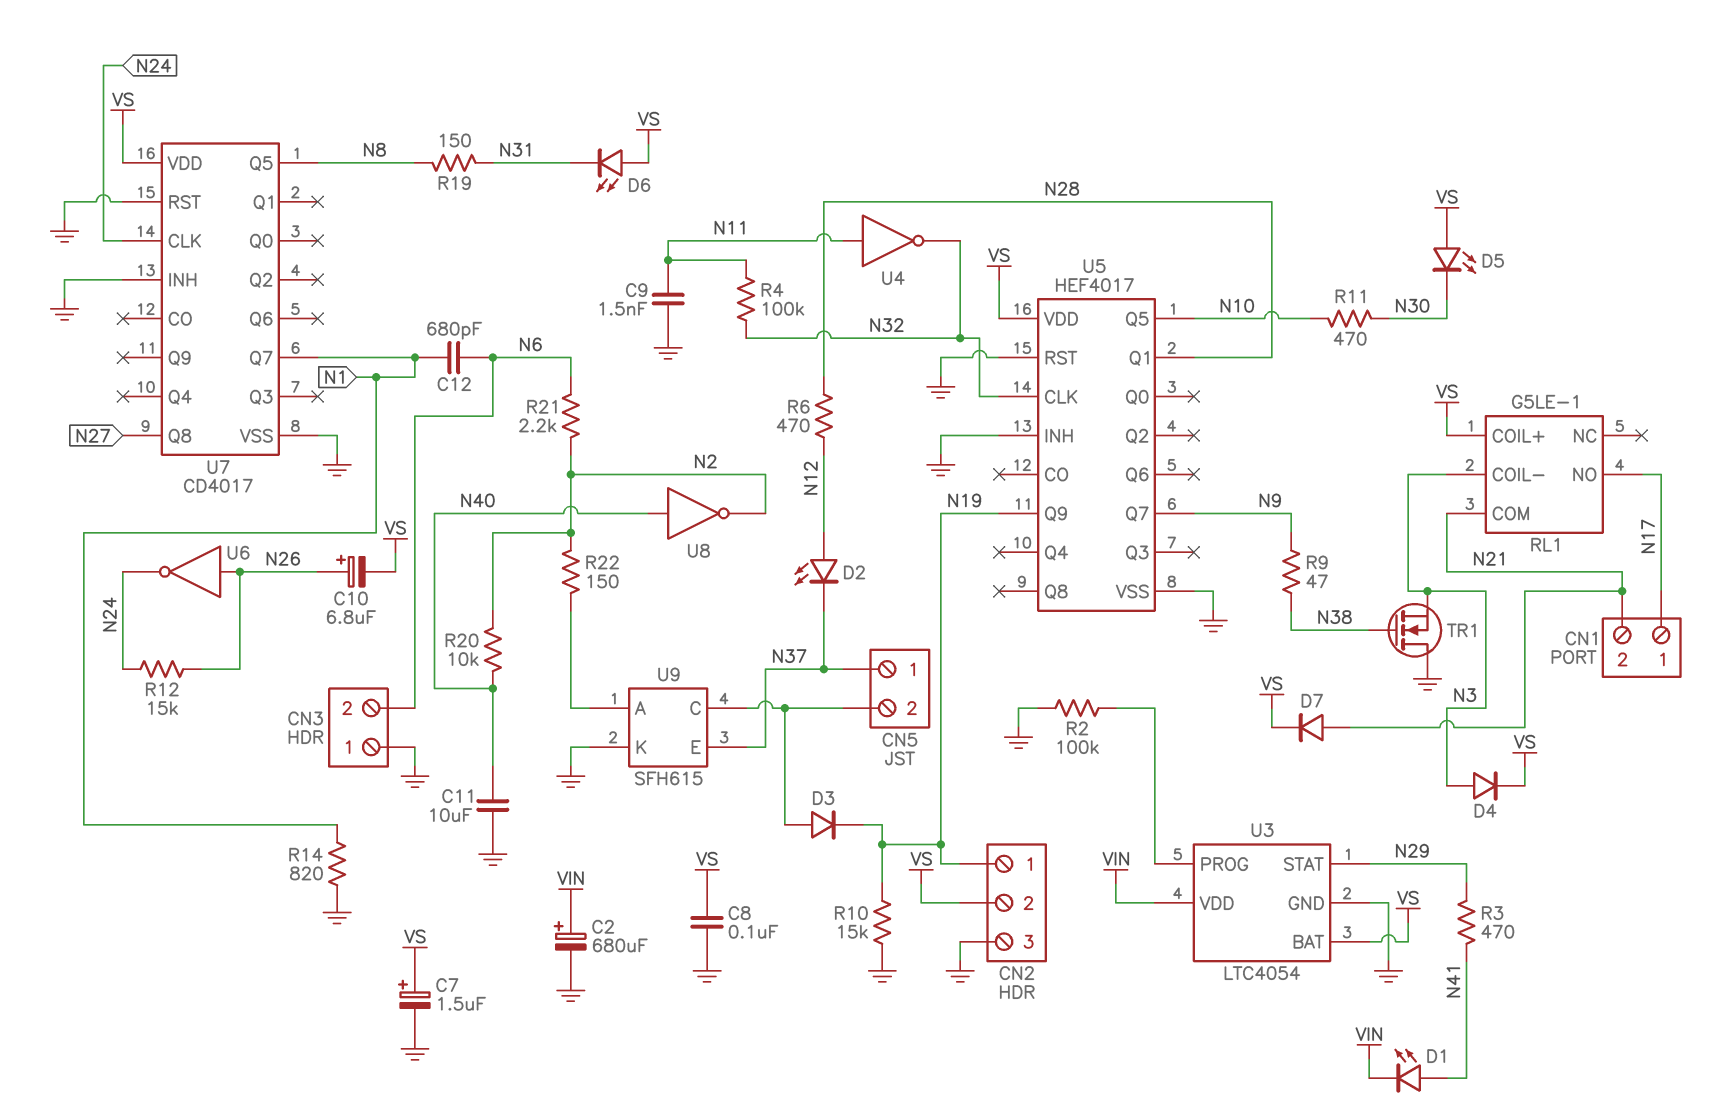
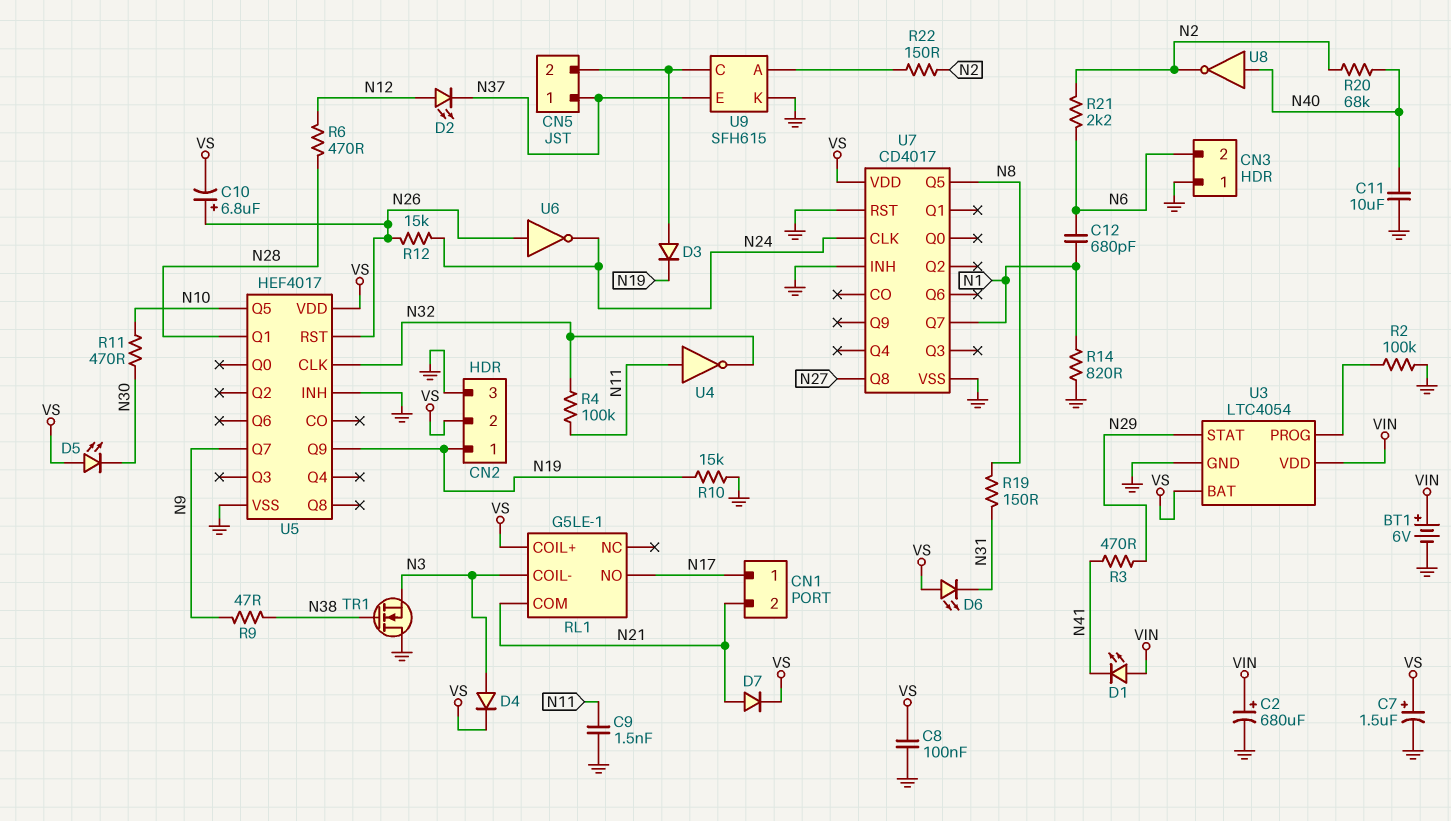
BT1: none -> 6V (plus VIN, minus GND)
D1: LED (A N41, K VIN) -> LED (A VIN, K N41)
R20: 10k (N2, N40) -> 68k (N2, N40)
U5 pin RST: GND -> N26

